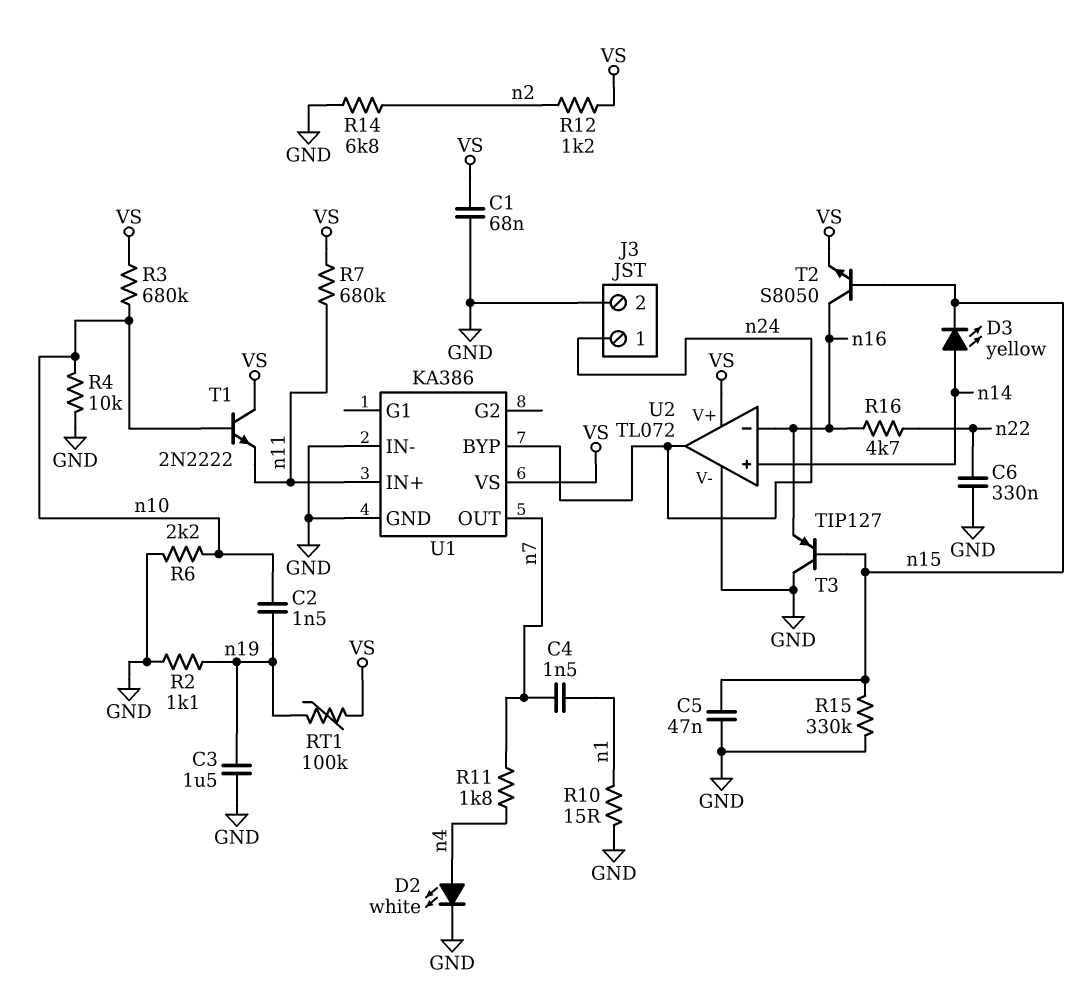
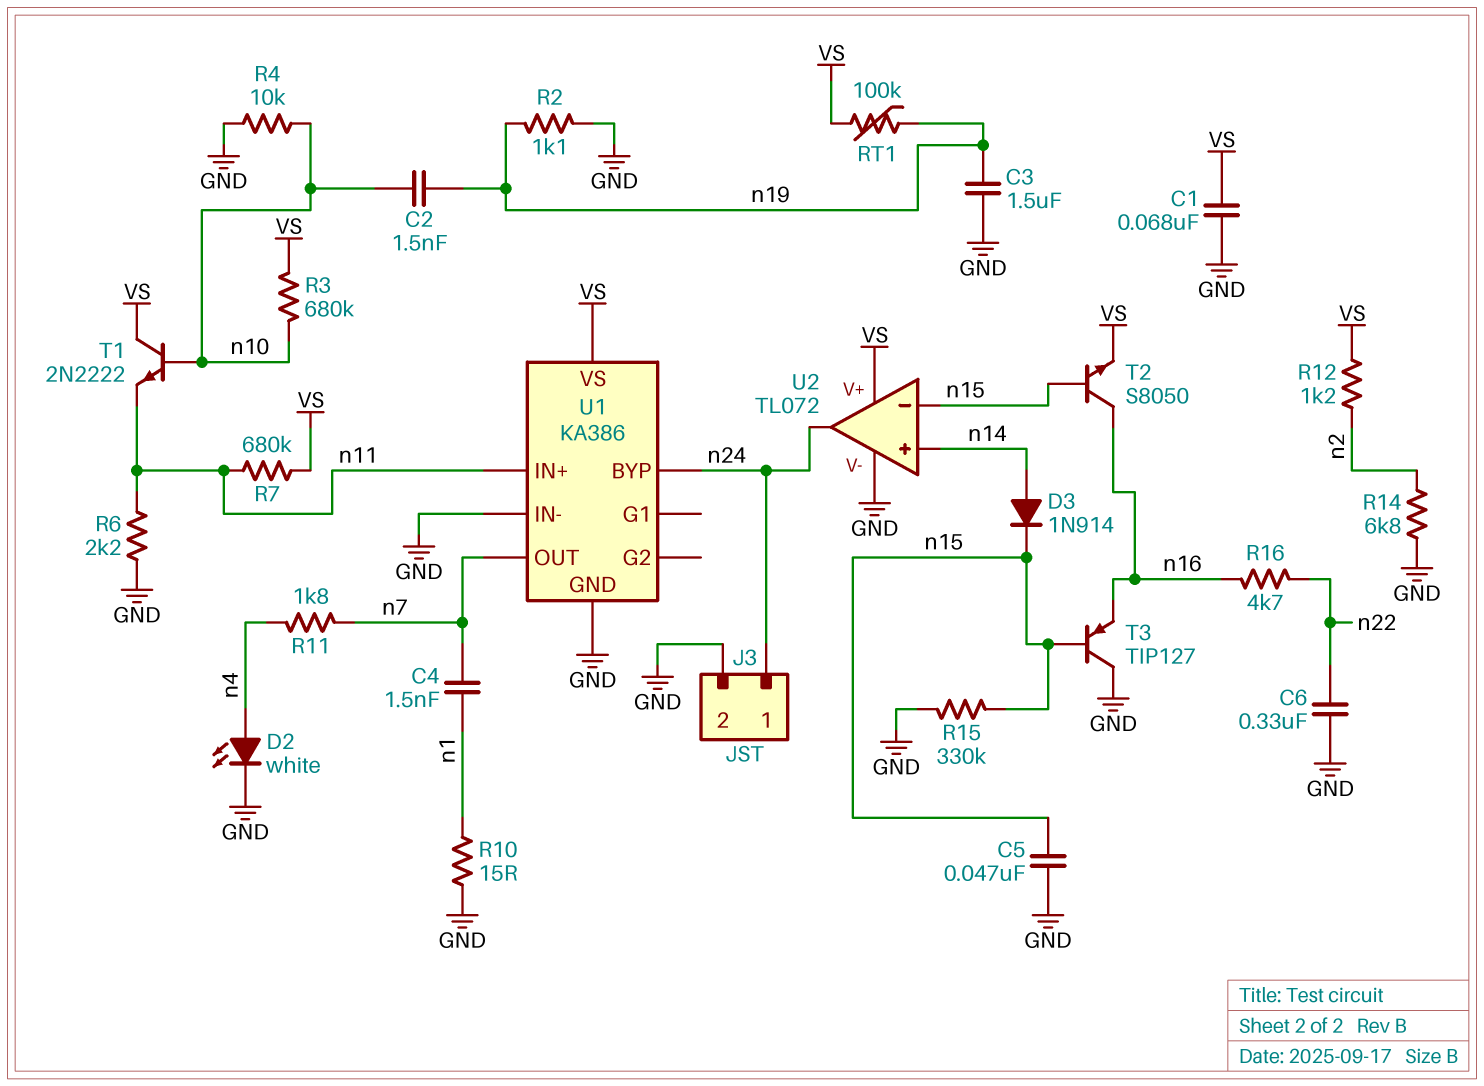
D3: LED yellow (A n14, K n15) -> diode 1N914 (A n14, K n15)
R6: 2.2k (GND, n10) -> 2.2k (GND, n11)
U2 pin in-: n16 -> n15

